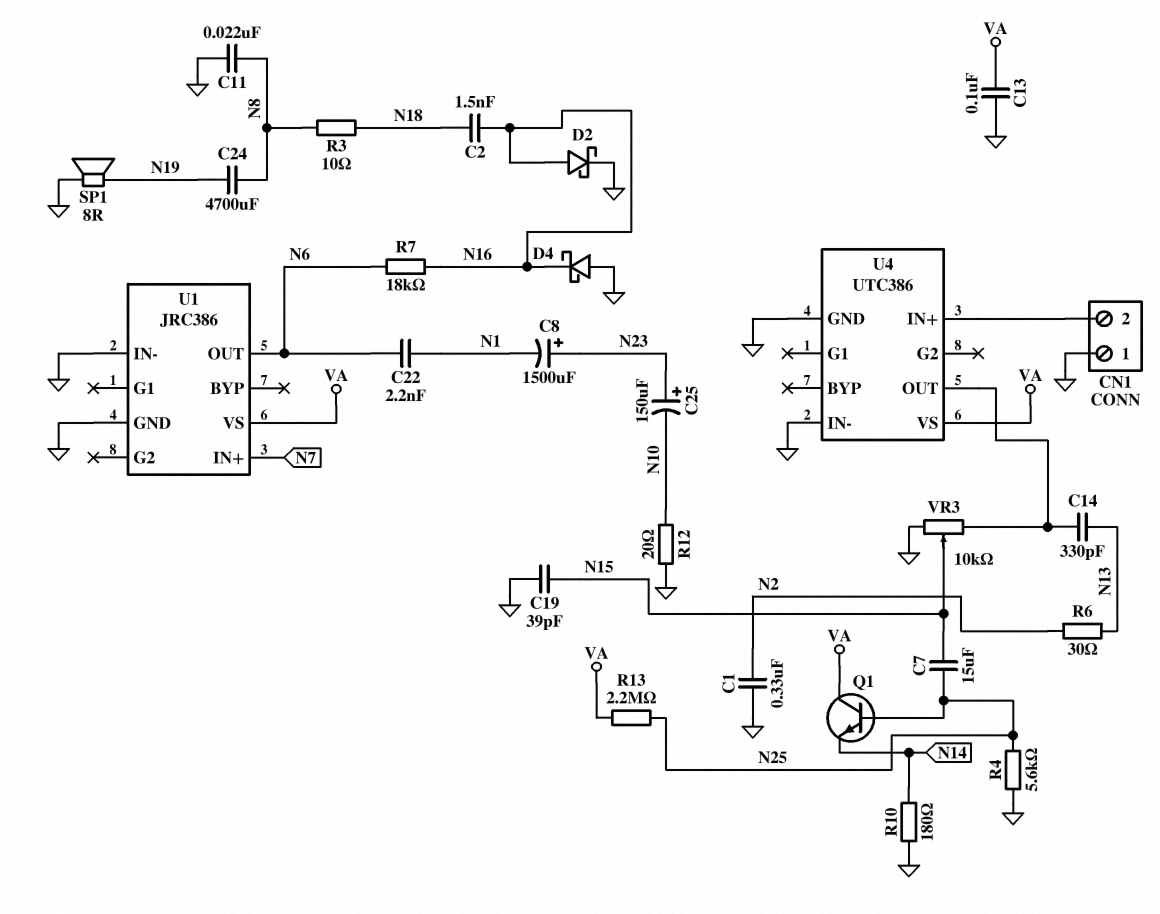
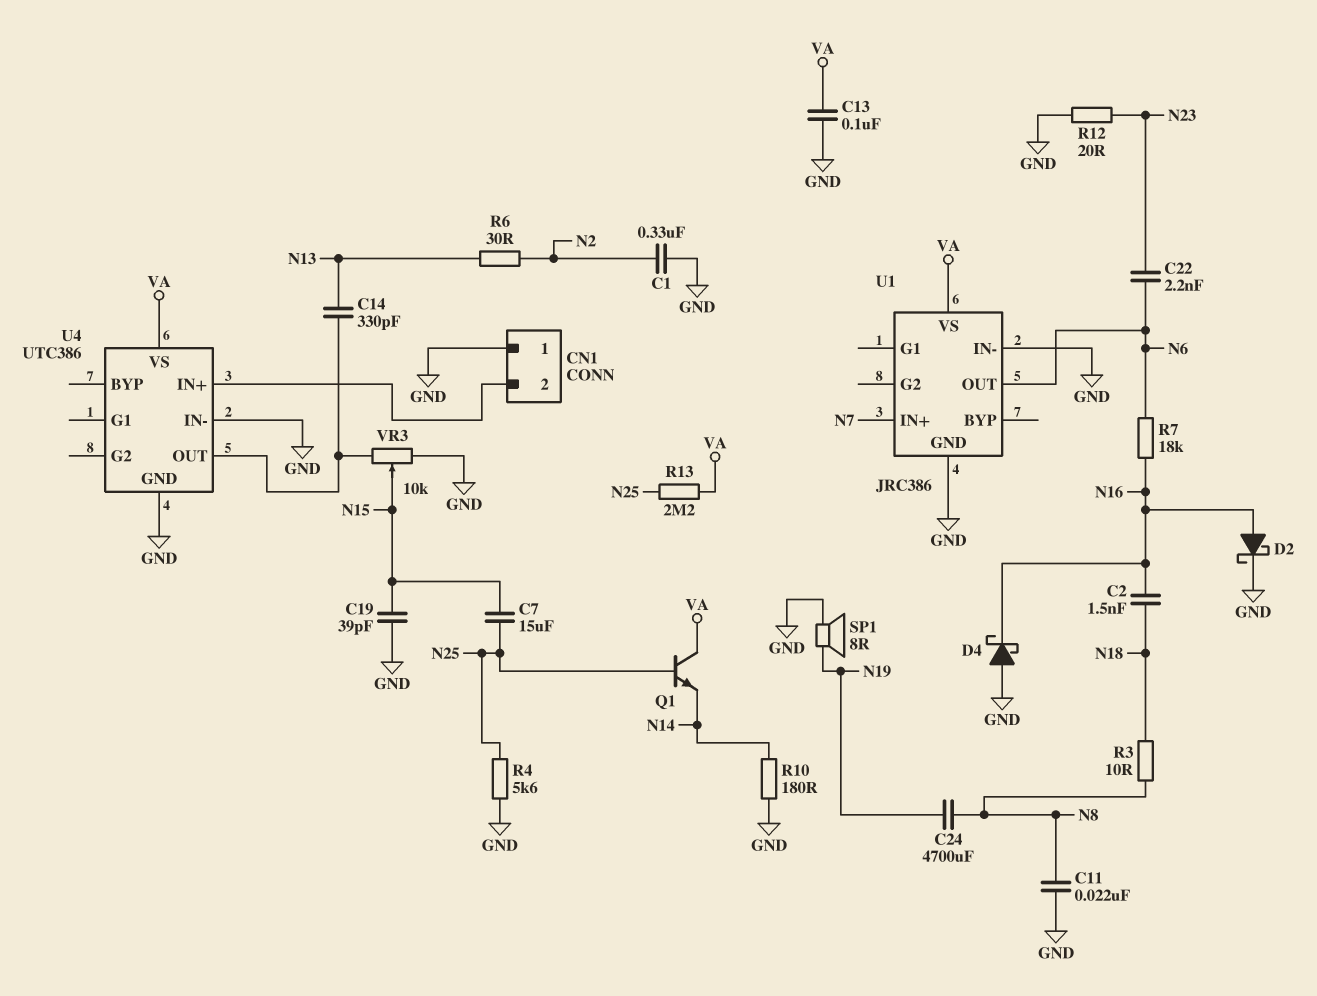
C8: 1500uF (plus N23, minus N1) -> none
C22: 2.2nF (N1, N6) -> 2.2nF (N6, N23)
C25: 150uF (plus N23, minus N10) -> none
R12: 20 (GND, N10) -> 20 (GND, N23)

